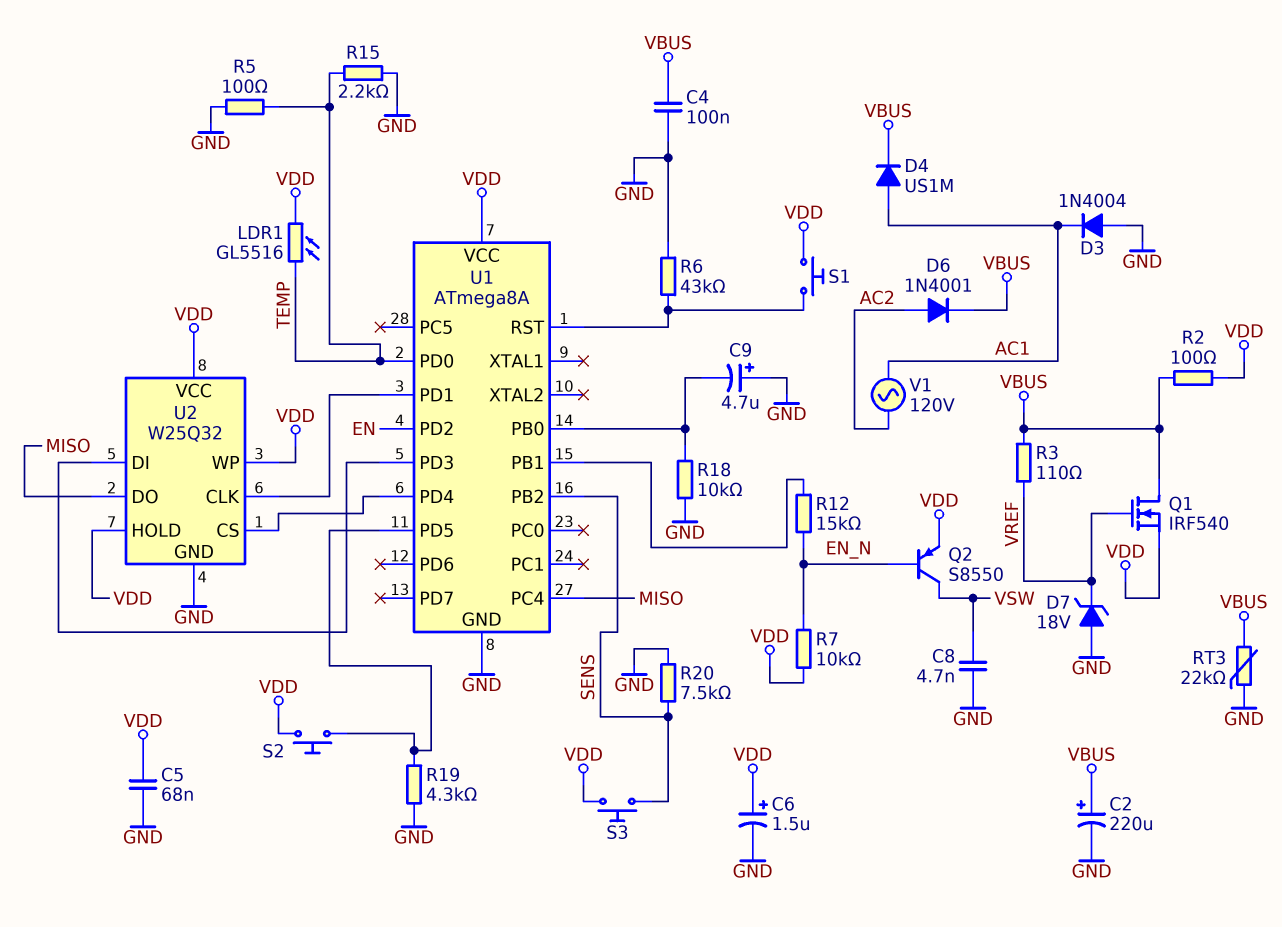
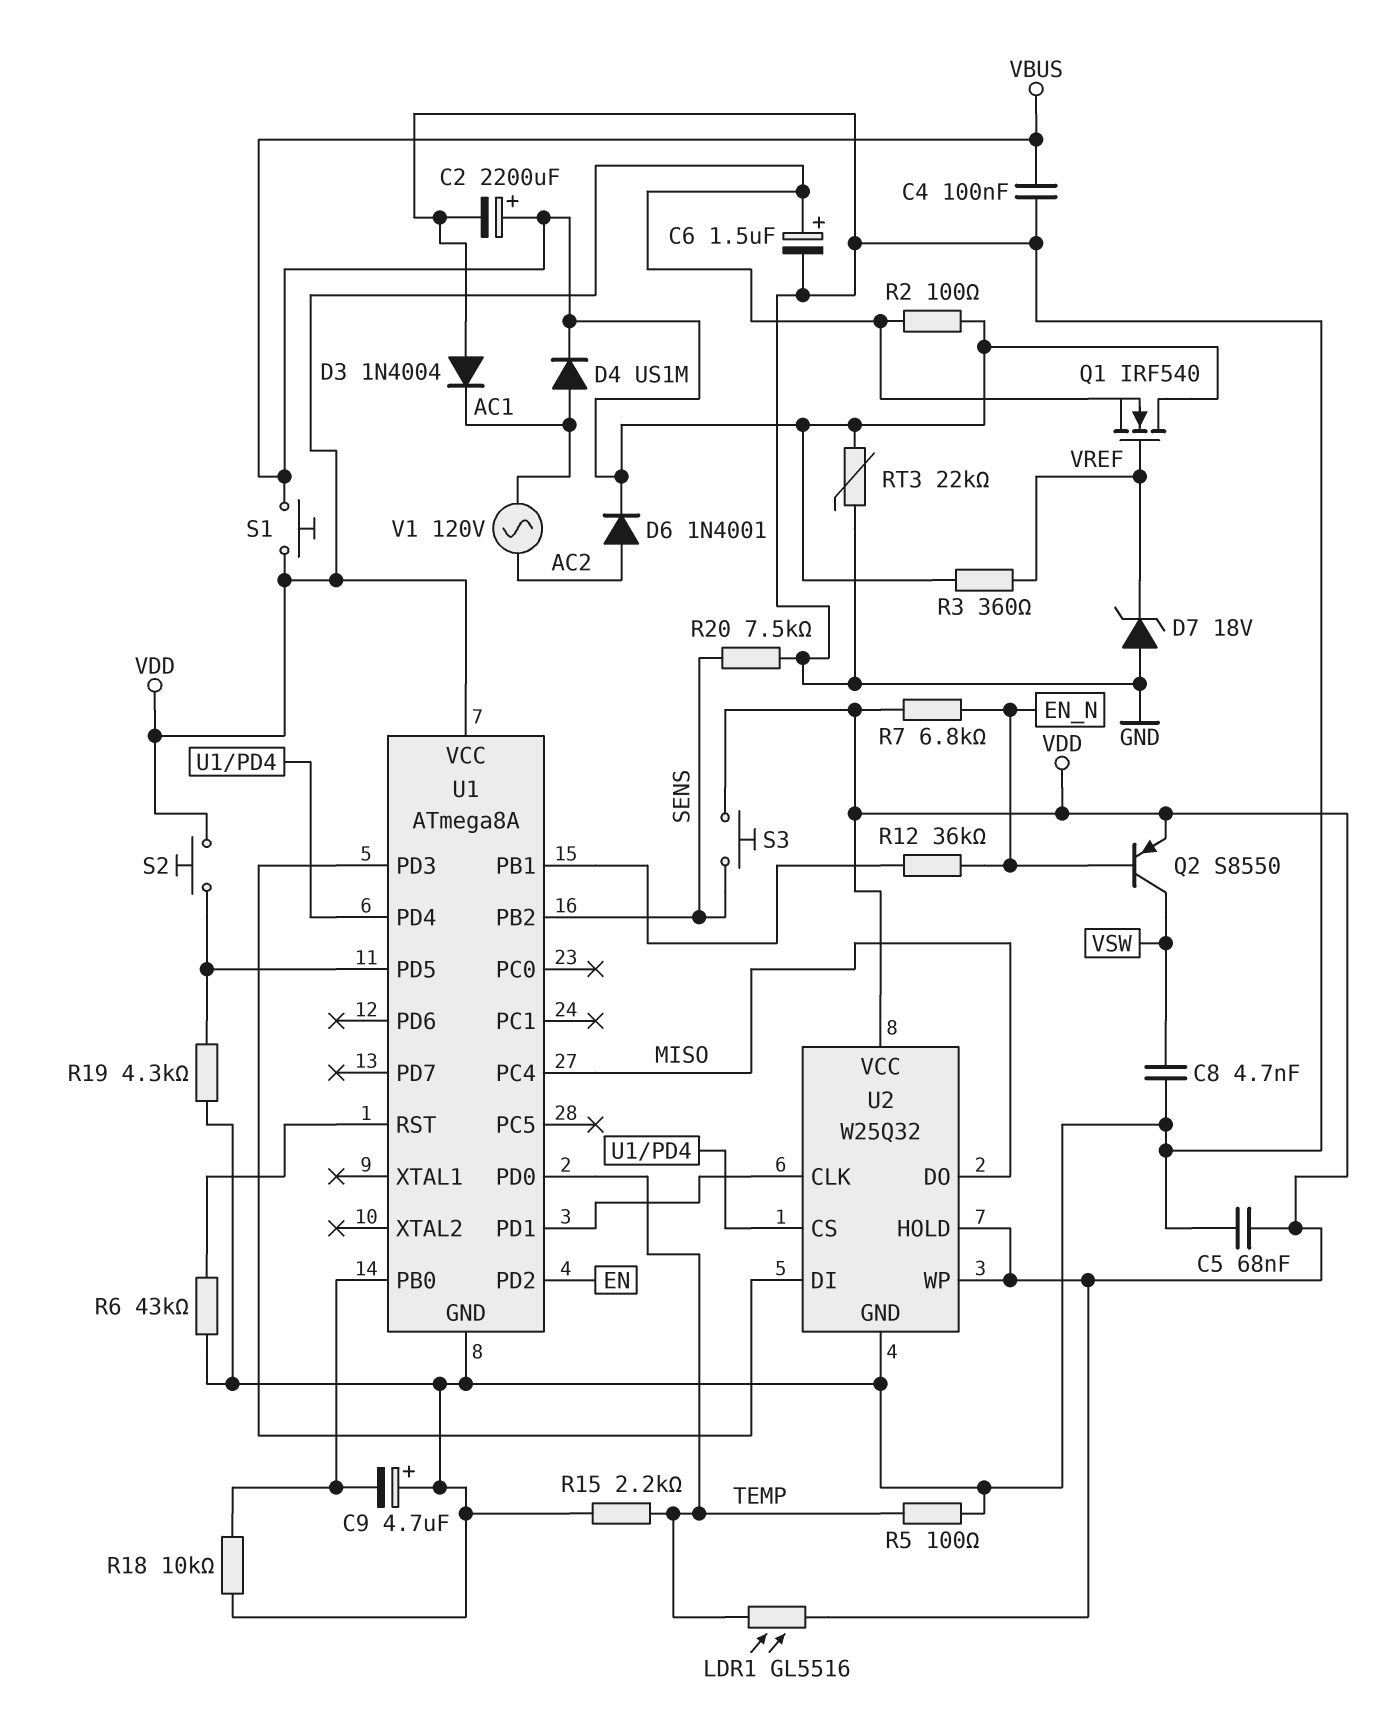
C2: 220uF (plus VBUS, minus GND) -> 2200uF (plus VBUS, minus GND)
R3: 110 (VBUS, VREF) -> 360 (VBUS, VREF)
R7: 10k (EN_N, VDD) -> 6.8k (EN_N, VDD)
R12: 15k (EN_N, U1/PB1) -> 36k (EN_N, U1/PB1)
S1: button (U1/RST, VDD) -> button (VBUS, VDD)

